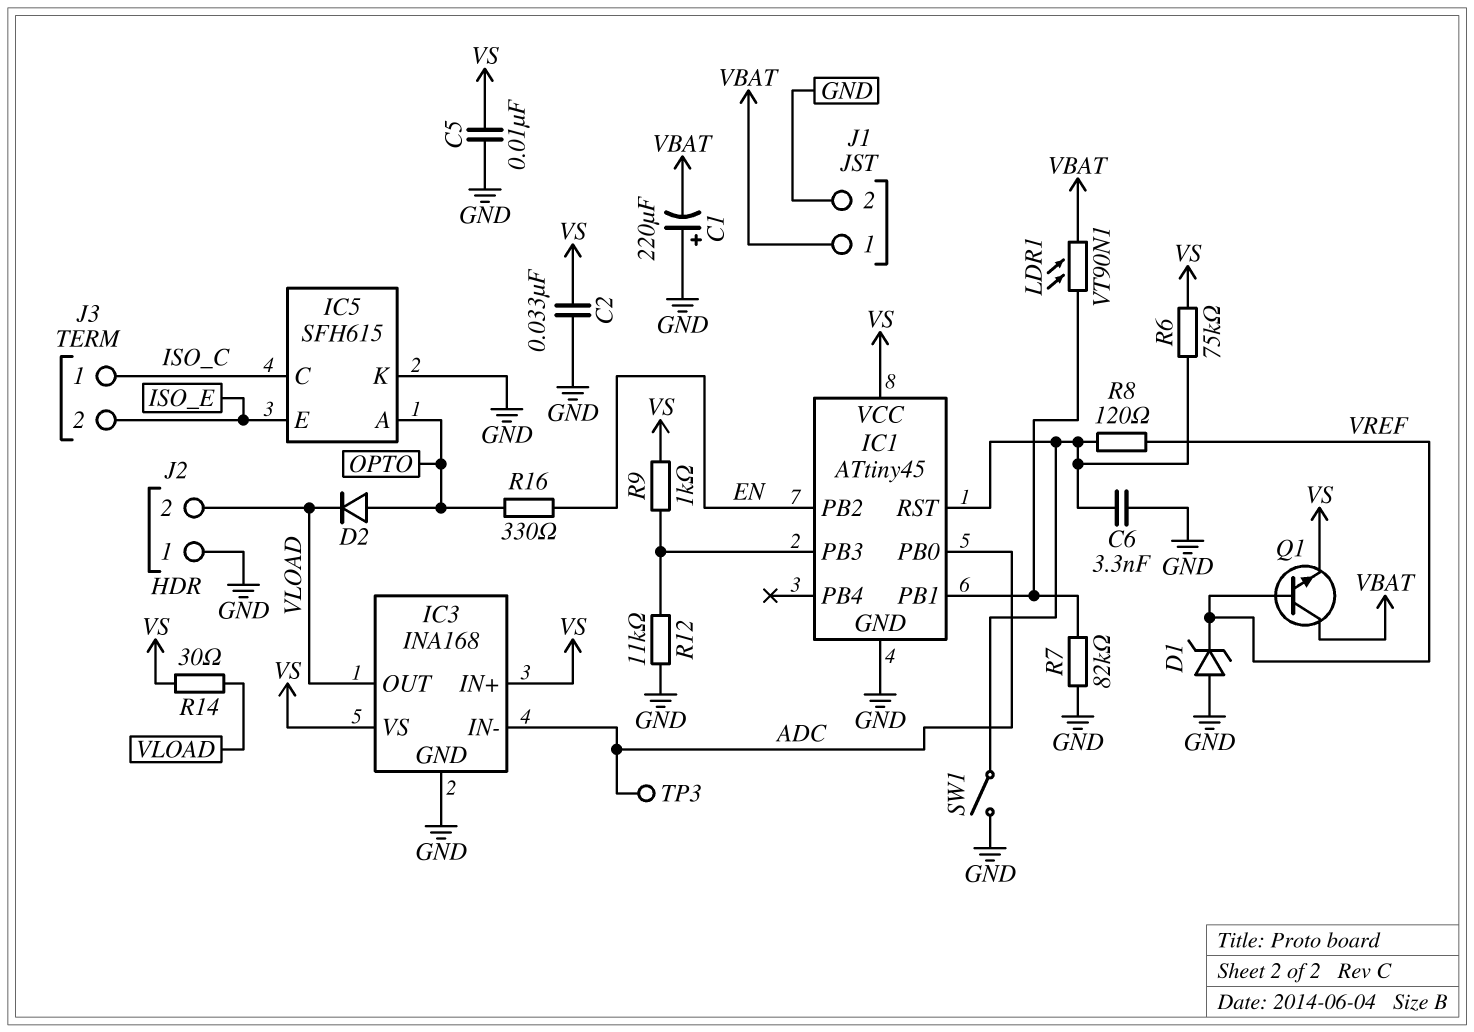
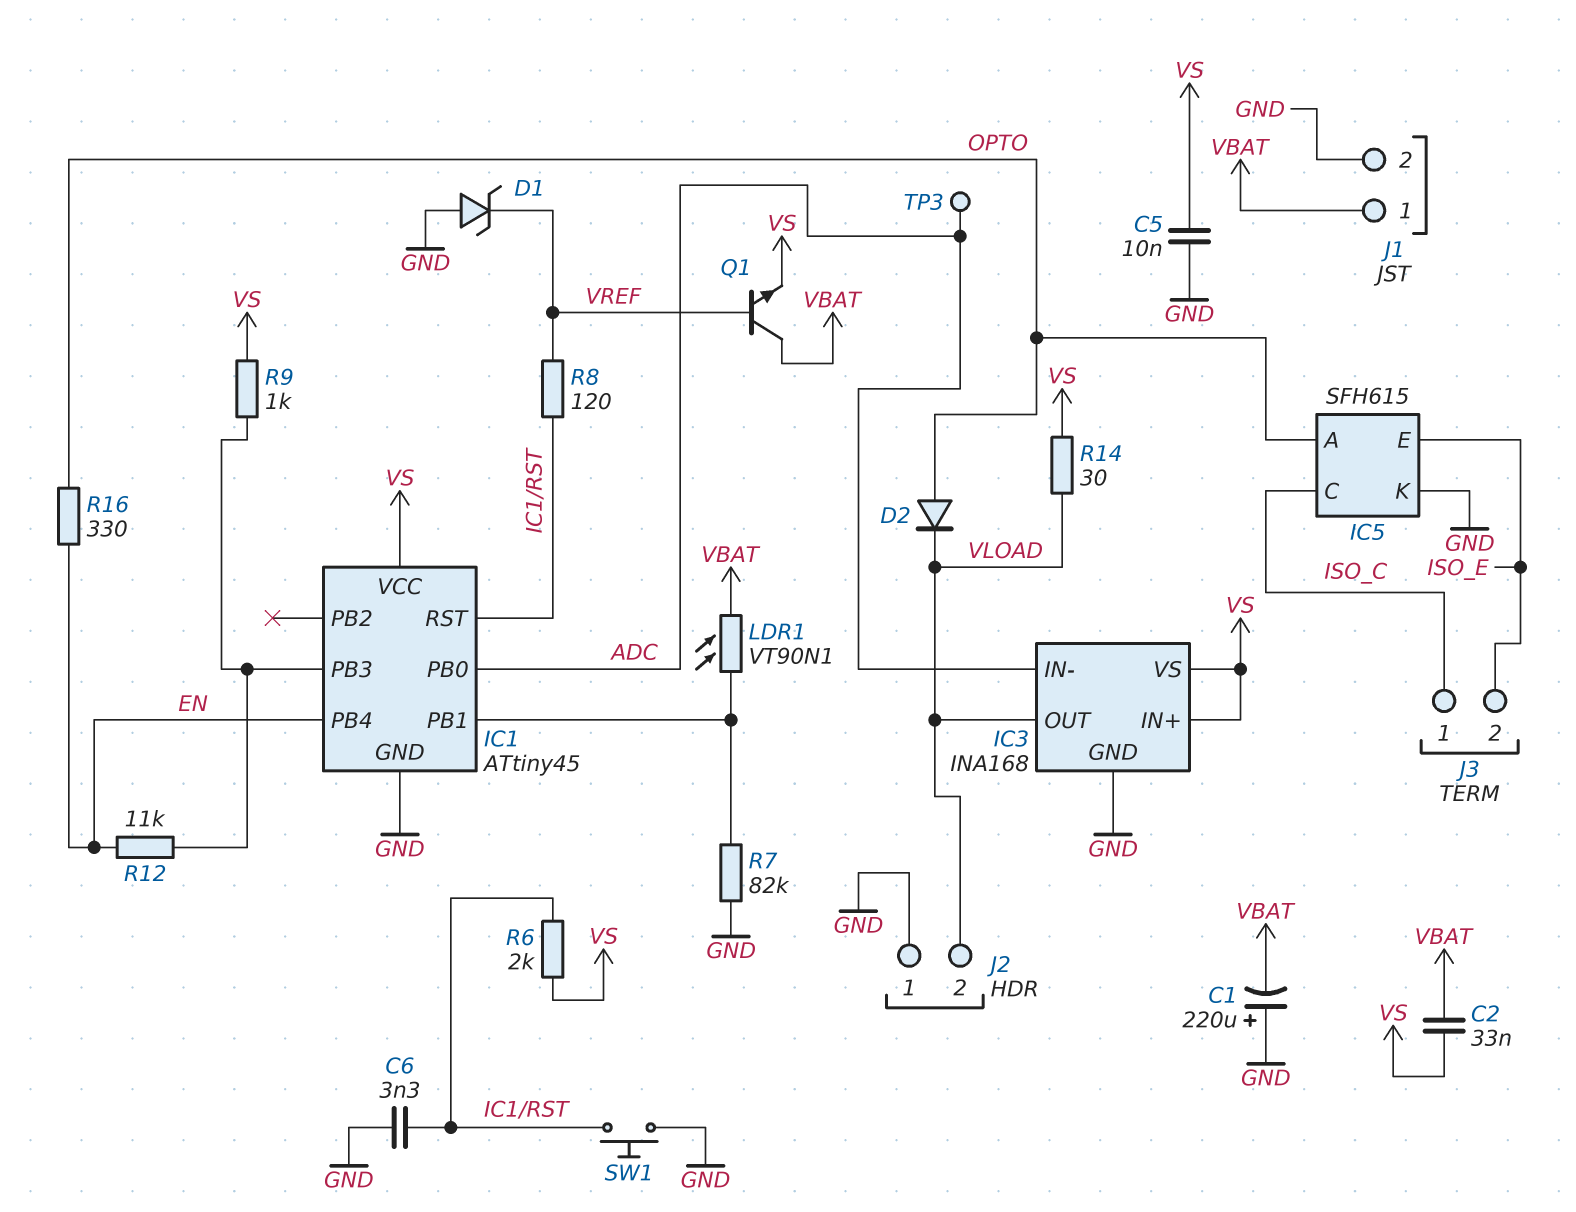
C2: 33nF (GND, VS) -> 33nF (VBAT, VS)
IC1 pin PB2: EN -> none
IC1 pin PB4: none -> EN
R6: 75k (IC1/RST, VS) -> 2k (IC1/RST, VS)
R12: 11k (GND, IC1/PB3) -> 11k (EN, IC1/PB3)
SW1: switch (GND, IC1/RST) -> button (GND, IC1/RST)

